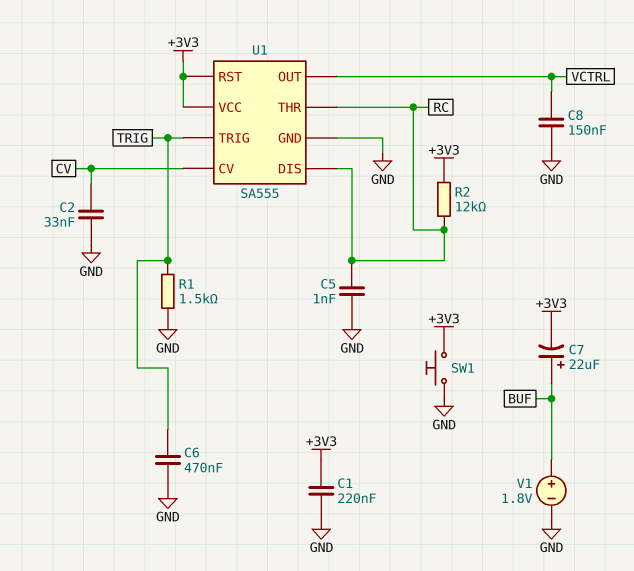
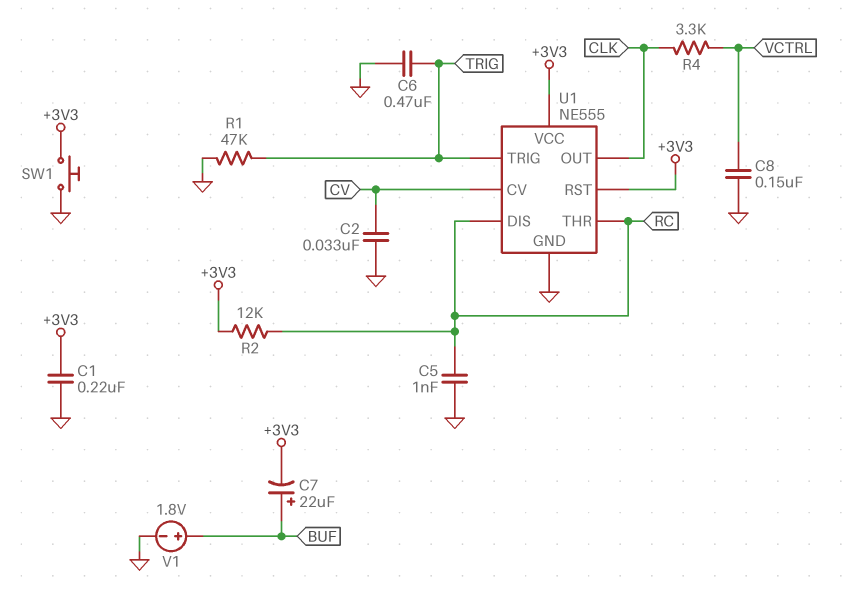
R1: 1.5k (GND, TRIG) -> 47k (GND, TRIG)
R4: none -> 3.3k (CLK, VCTRL)
U1: SA555 -> NE555
U1 pin OUT: VCTRL -> CLK

